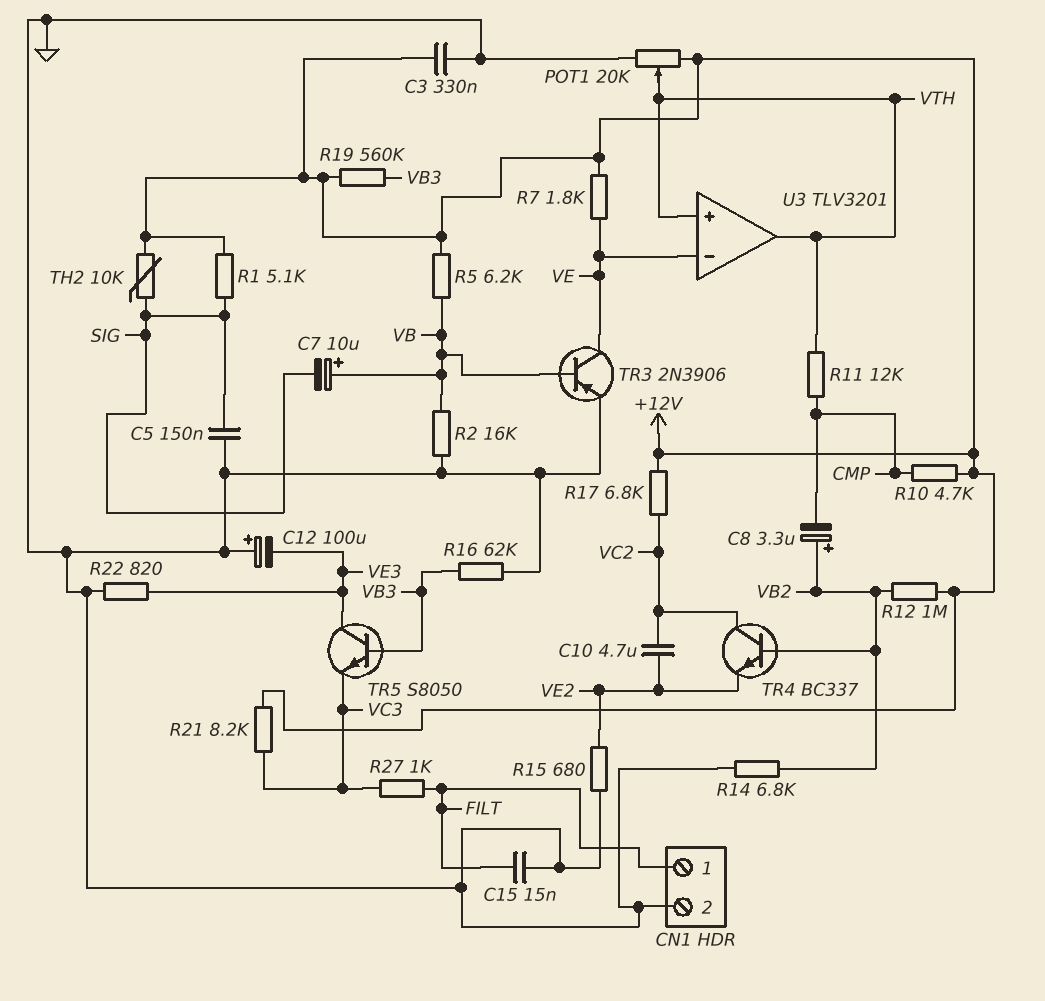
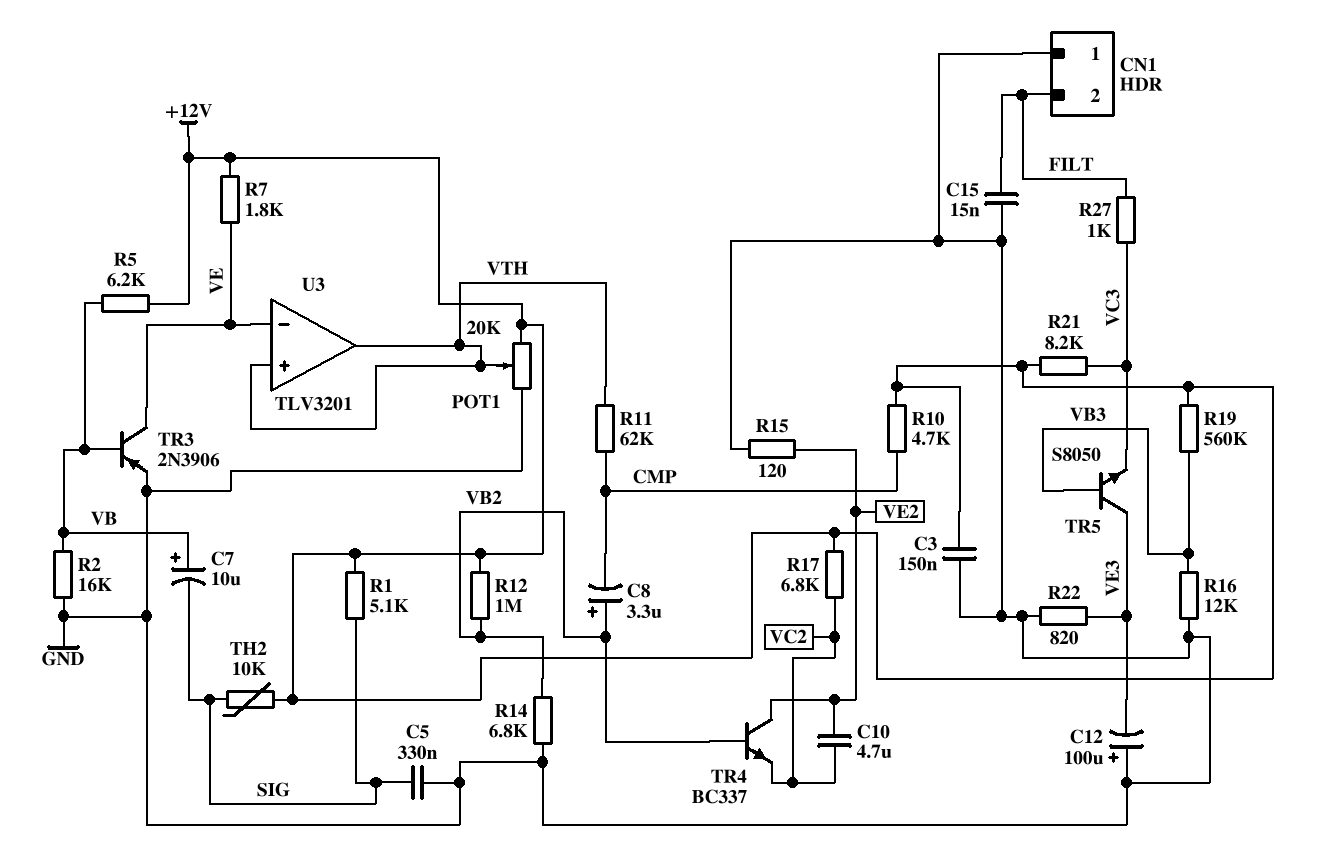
C3: 330nF (+12V, GND) -> 150nF (+12V, GND)
C5: 150nF (GND, SIG) -> 330nF (GND, SIG)
CN1 pin 1: FILT -> GND
CN1 pin 2: GND -> FILT
R11: 12k (CMP, VTH) -> 62k (CMP, VTH)
R15: 680 (GND, VE2) -> 120 (GND, VE2)
R16: 62k (GND, VB3) -> 12k (GND, VB3)
TR4: NPN BC337 (B VB2, C VC2, E VE2) -> NPN BC337 (B VB2, C VE2, E VC2)

